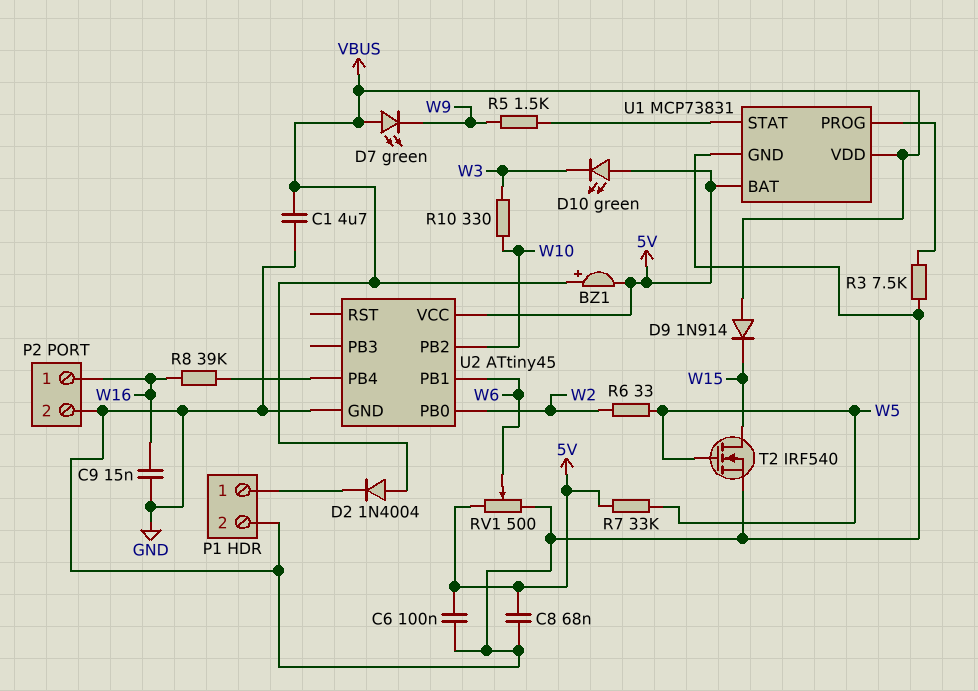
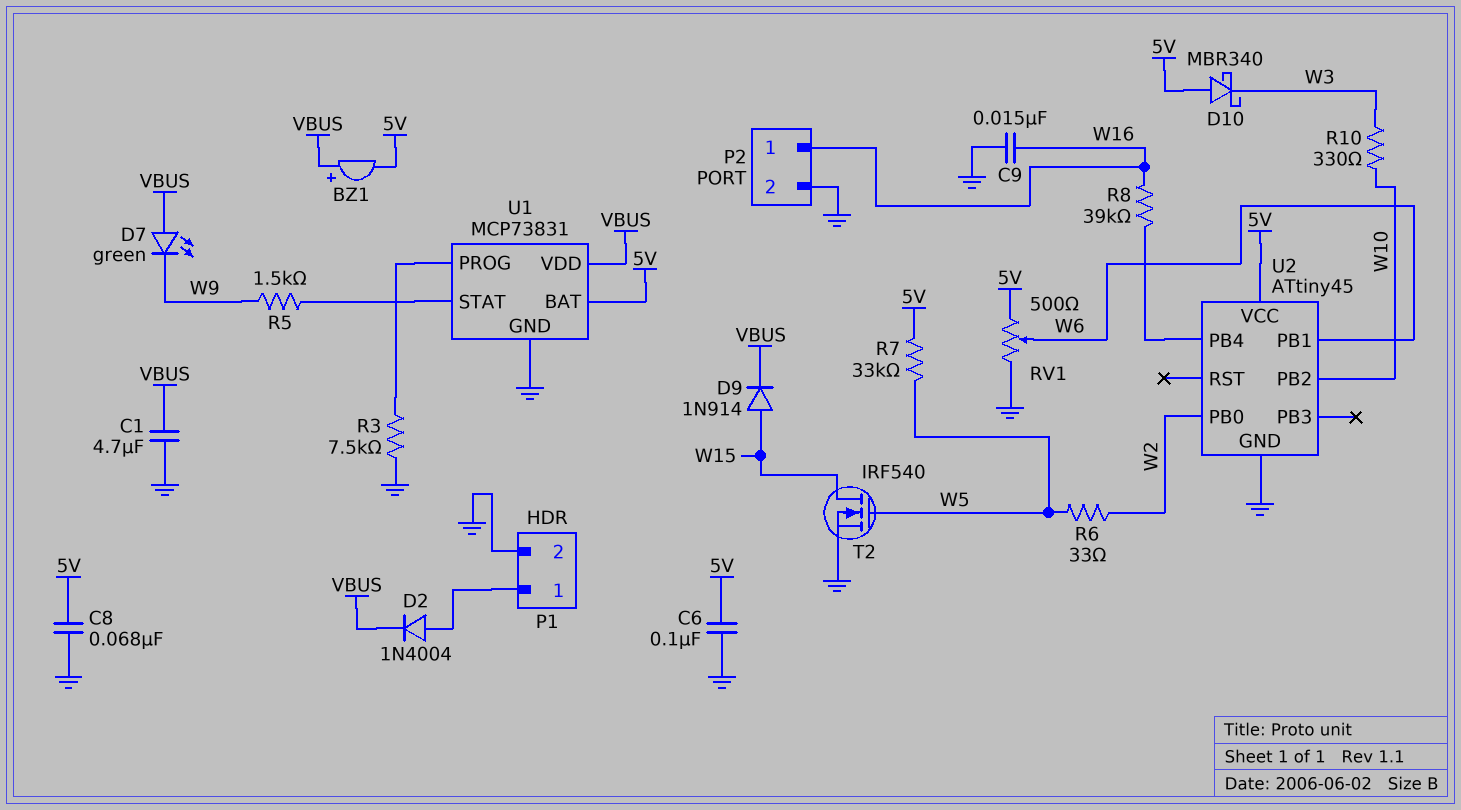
D2: diode 1N4004 (A VBUS, K P1/1) -> diode 1N4004 (A P1/1, K VBUS)
D9: diode 1N914 (A VBUS, K W15) -> diode 1N914 (A W15, K VBUS)
D10: LED green (A 5V, K W3) -> schottky MBR340 (A 5V, K W3)

